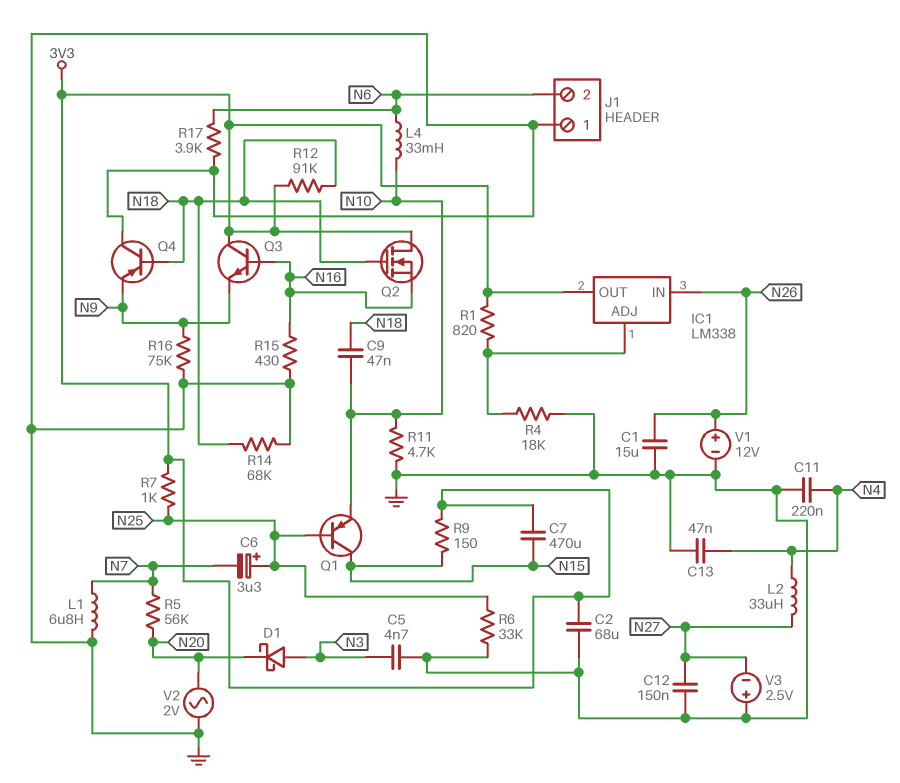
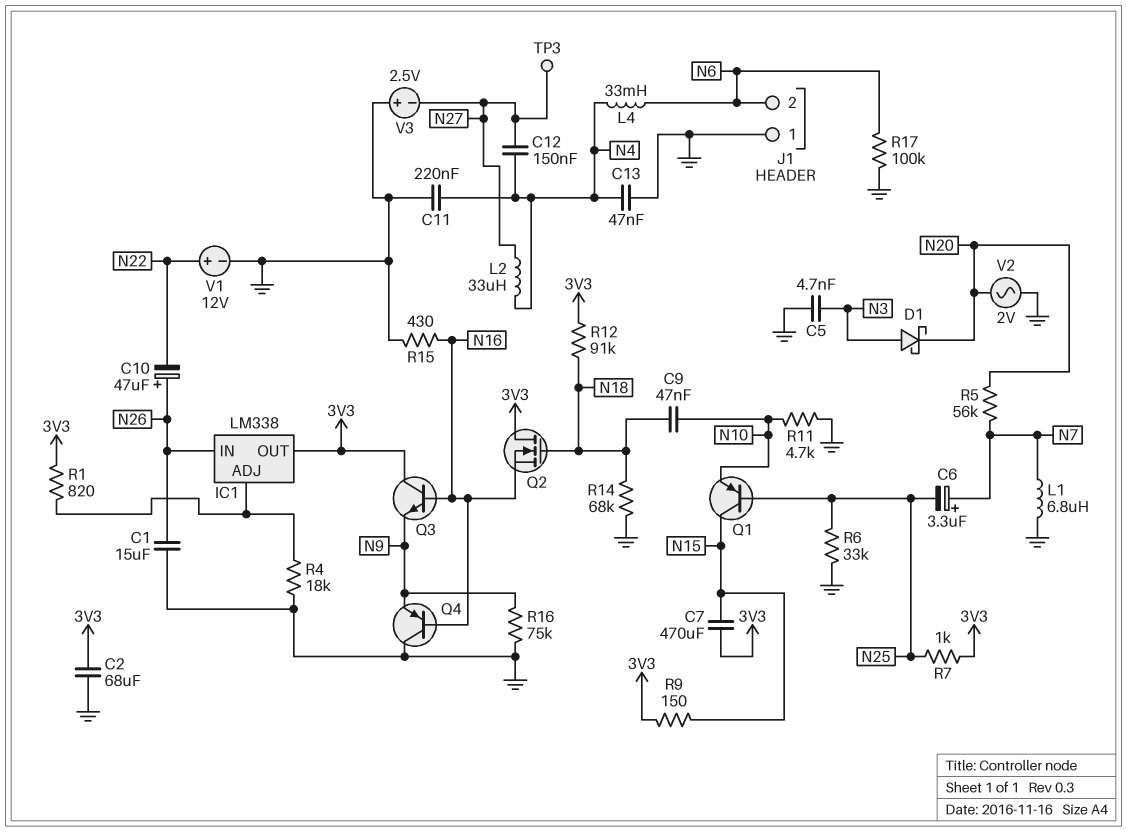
C6: 3.3uF (plus N25, minus N7) -> 3.3uF (plus N7, minus N25)
C10: none -> 47uF (plus N26, minus N22)
C12: 150nF (GND, N27) -> 150nF (N4, N27)
L4: 33mH (N6, N10) -> 33mH (N4, N6)
Q4: PNP (B N18, C GND, E N9) -> PNP (B N16, C GND, E N9)
R17: 3.9k (GND, N6) -> 100k (GND, N6)
TP3: none -> test point (N27)
V1: 12V (plus N26, minus GND) -> 12V (plus N22, minus GND)

